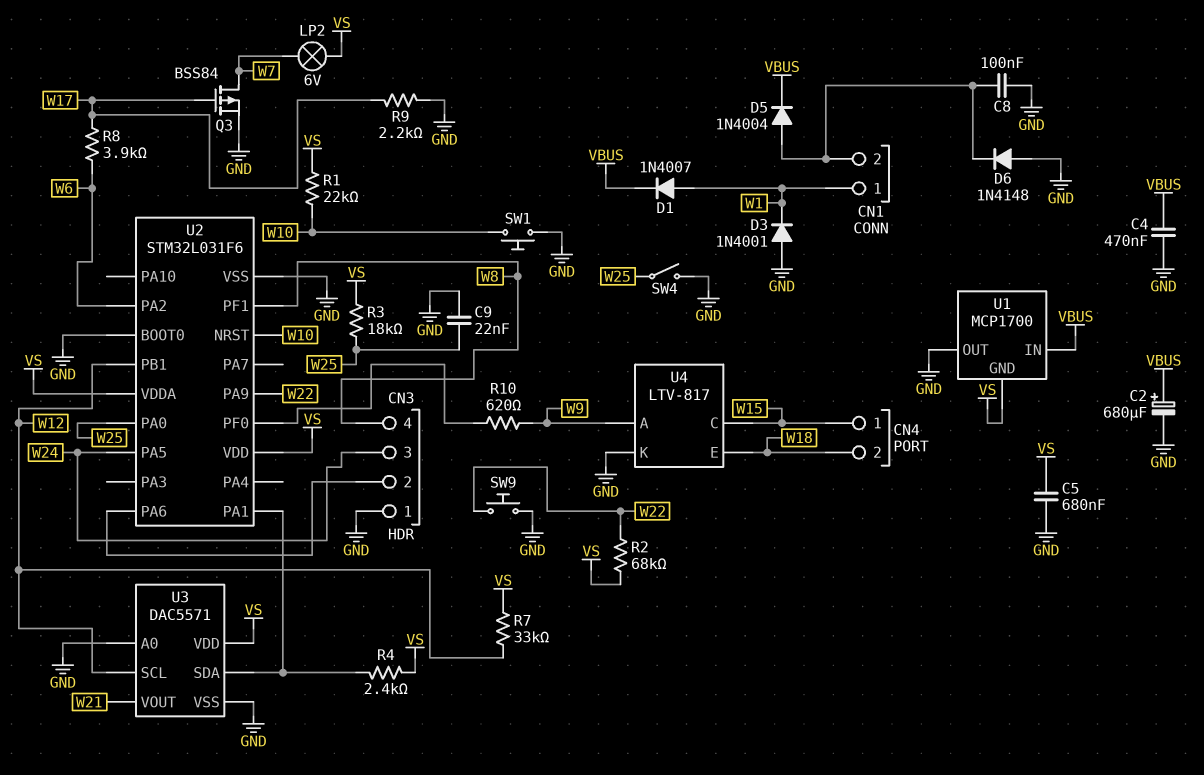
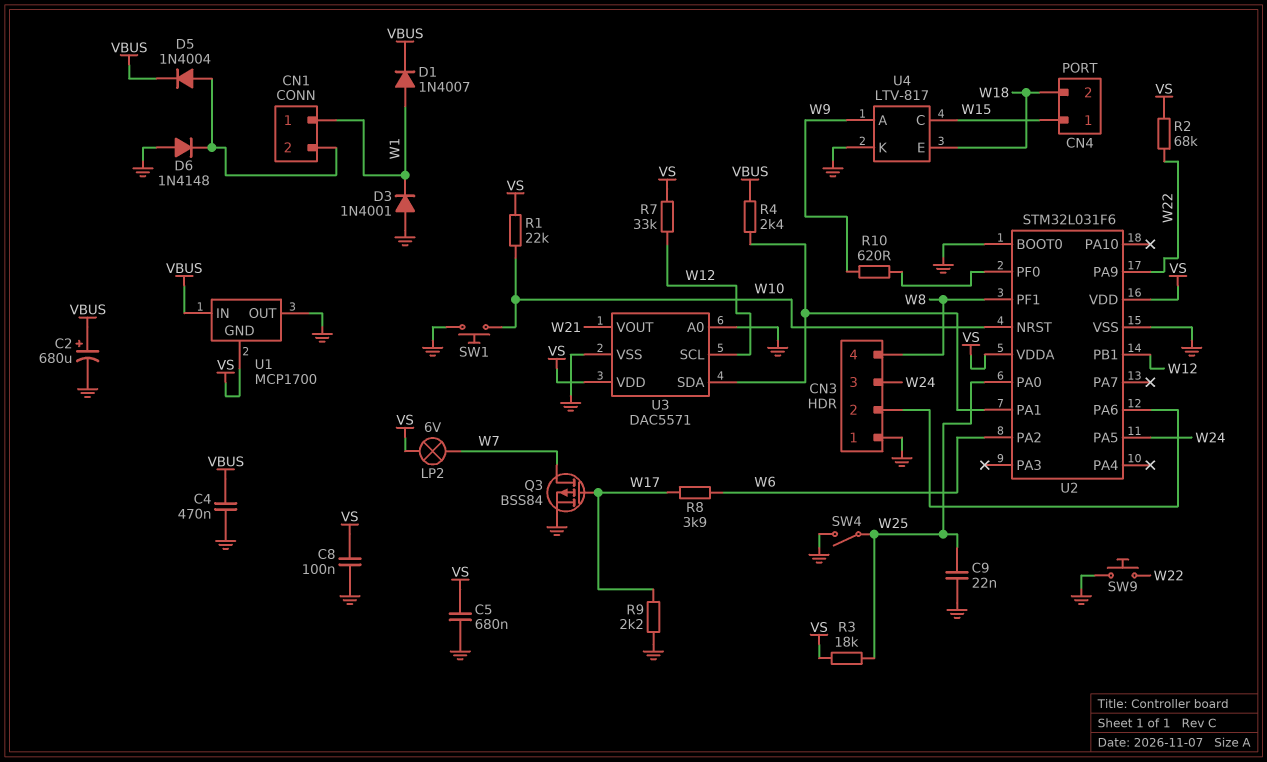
C8: 100nF (CN1/2, GND) -> 100nF (GND, VS)
R4: 2.4k (U2/PA1, VS) -> 2.4k (U2/PA1, VBUS)

